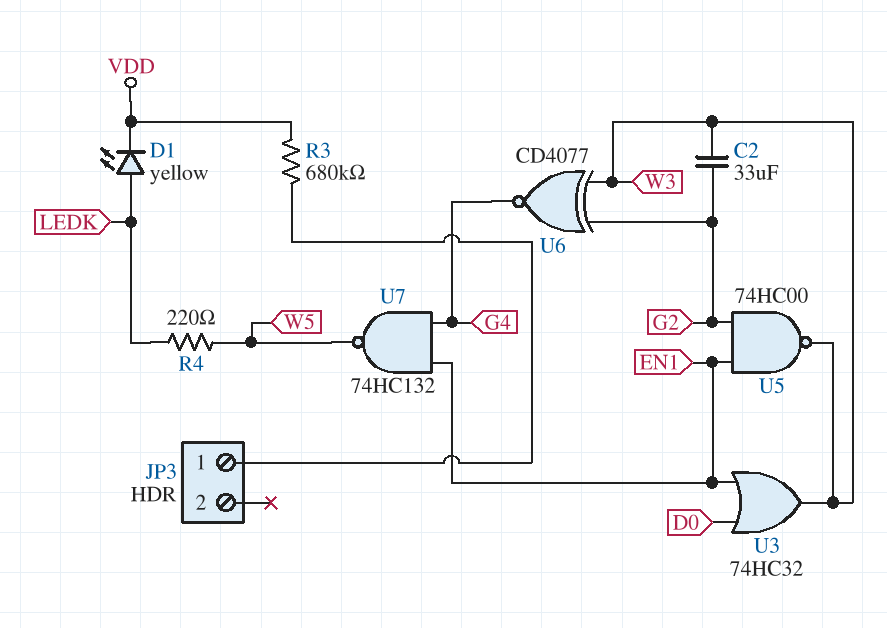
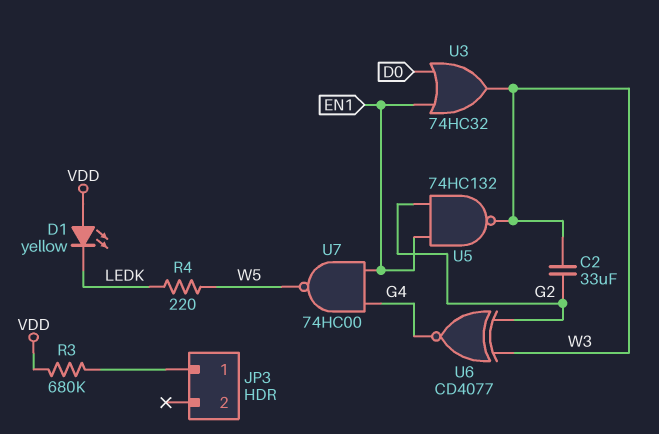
D1: LED yellow (A LEDK, K VDD) -> LED yellow (A VDD, K LEDK)
U5: NAND 74HC00 (in EN1, in G2, out W3) -> NAND 74HC132 (in EN1, in G2, out W3)
U7: NAND 74HC132 (in EN1, in G4, out W5) -> NAND 74HC00 (in EN1, in G4, out W5)

